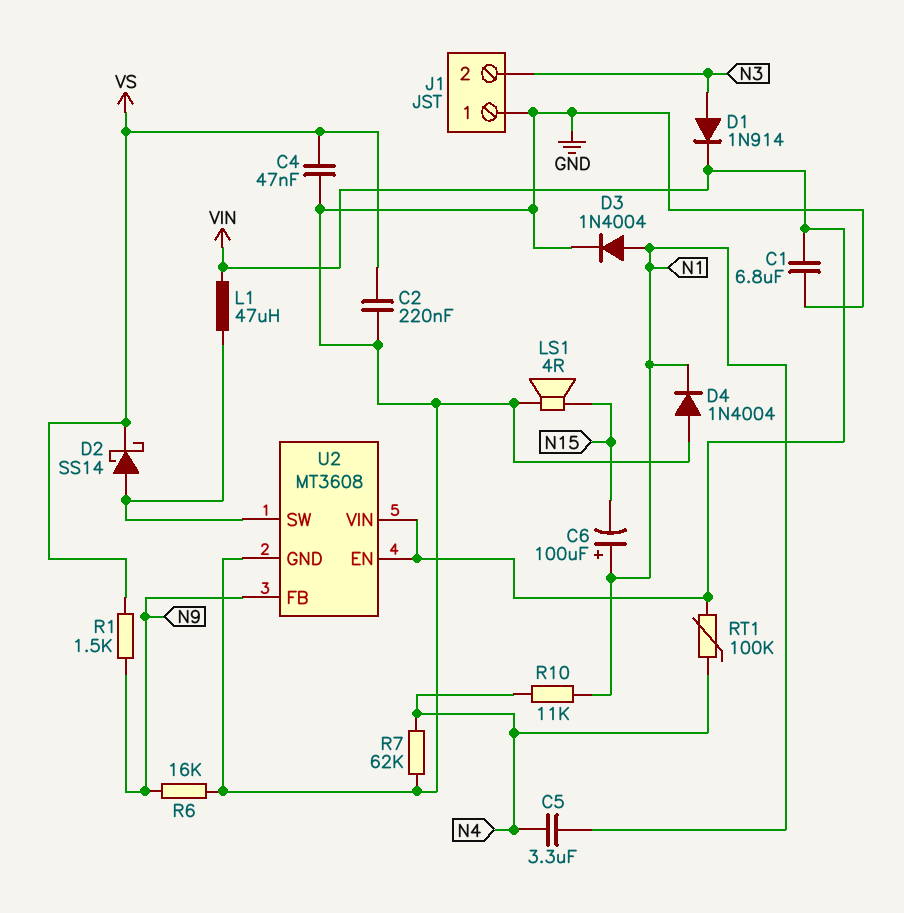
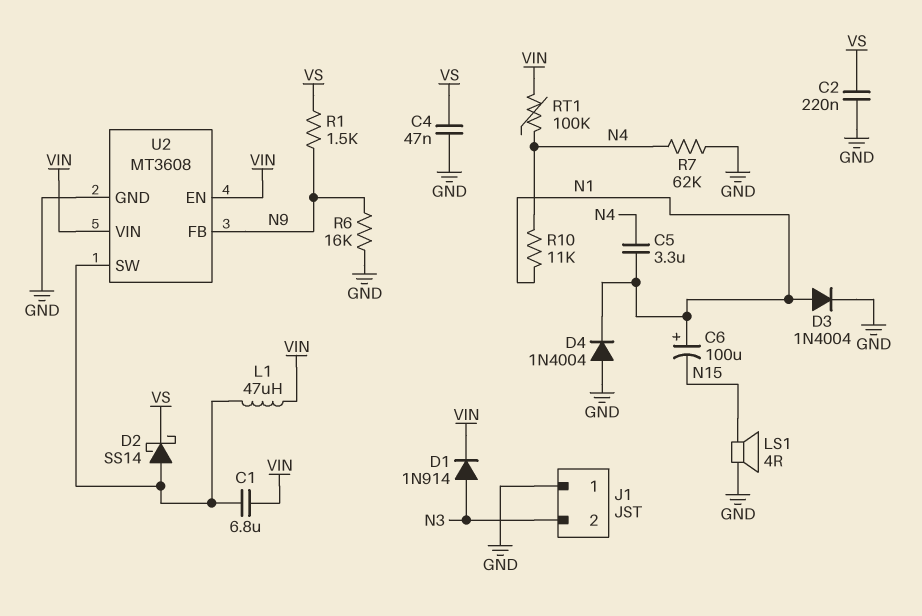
C1: 6.8uF (GND, VIN) -> 6.8uF (U2/SW, VIN)

